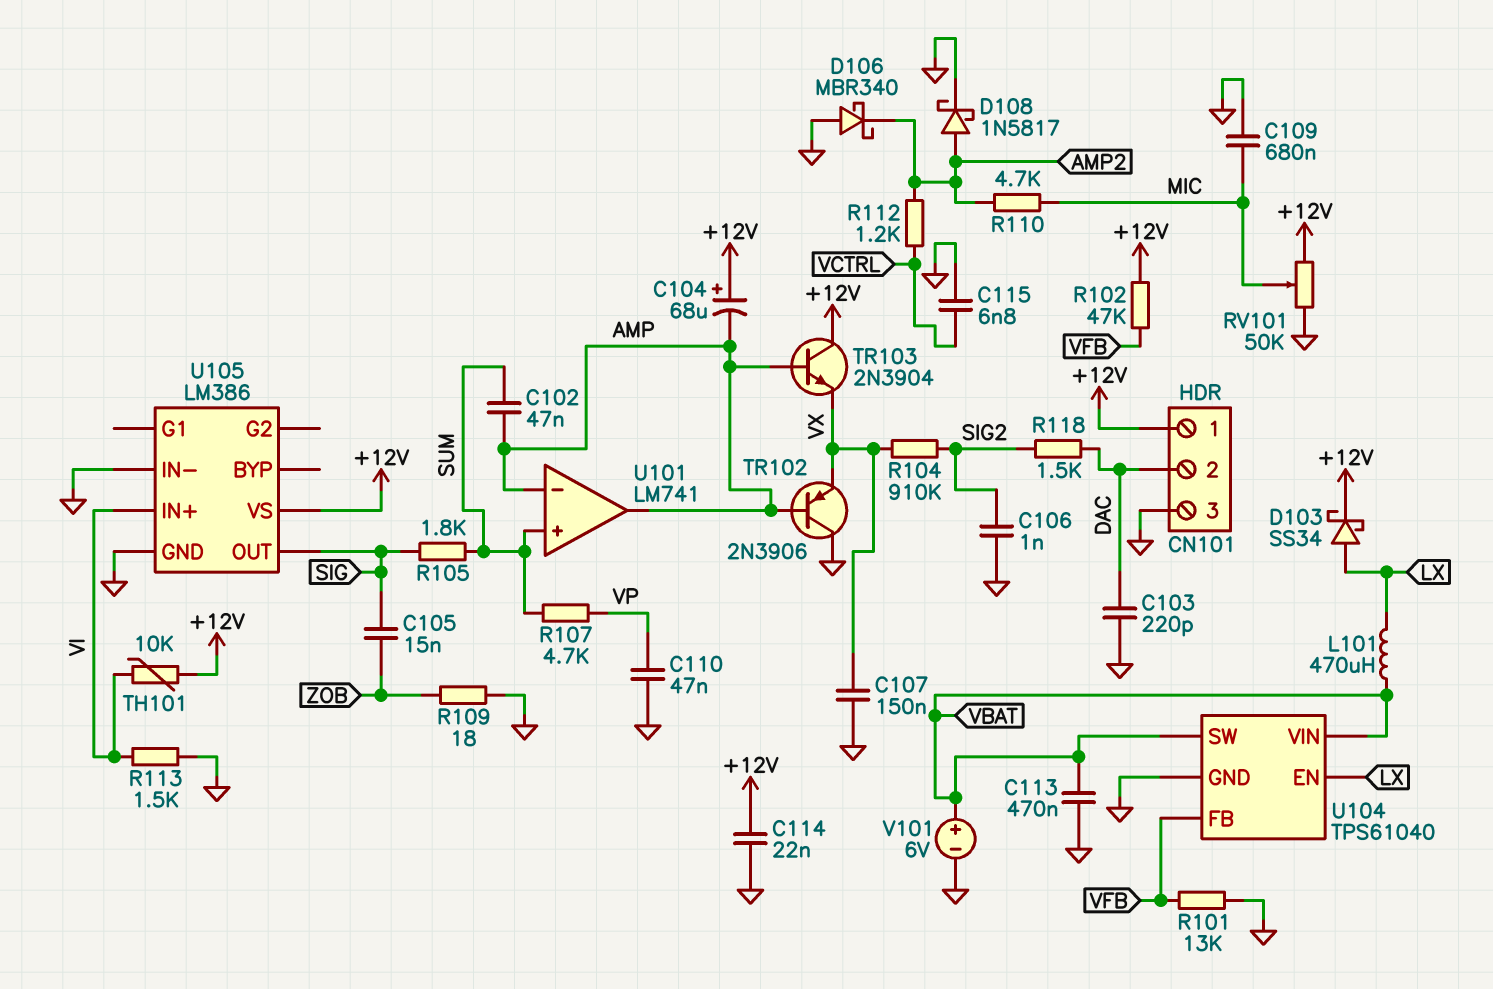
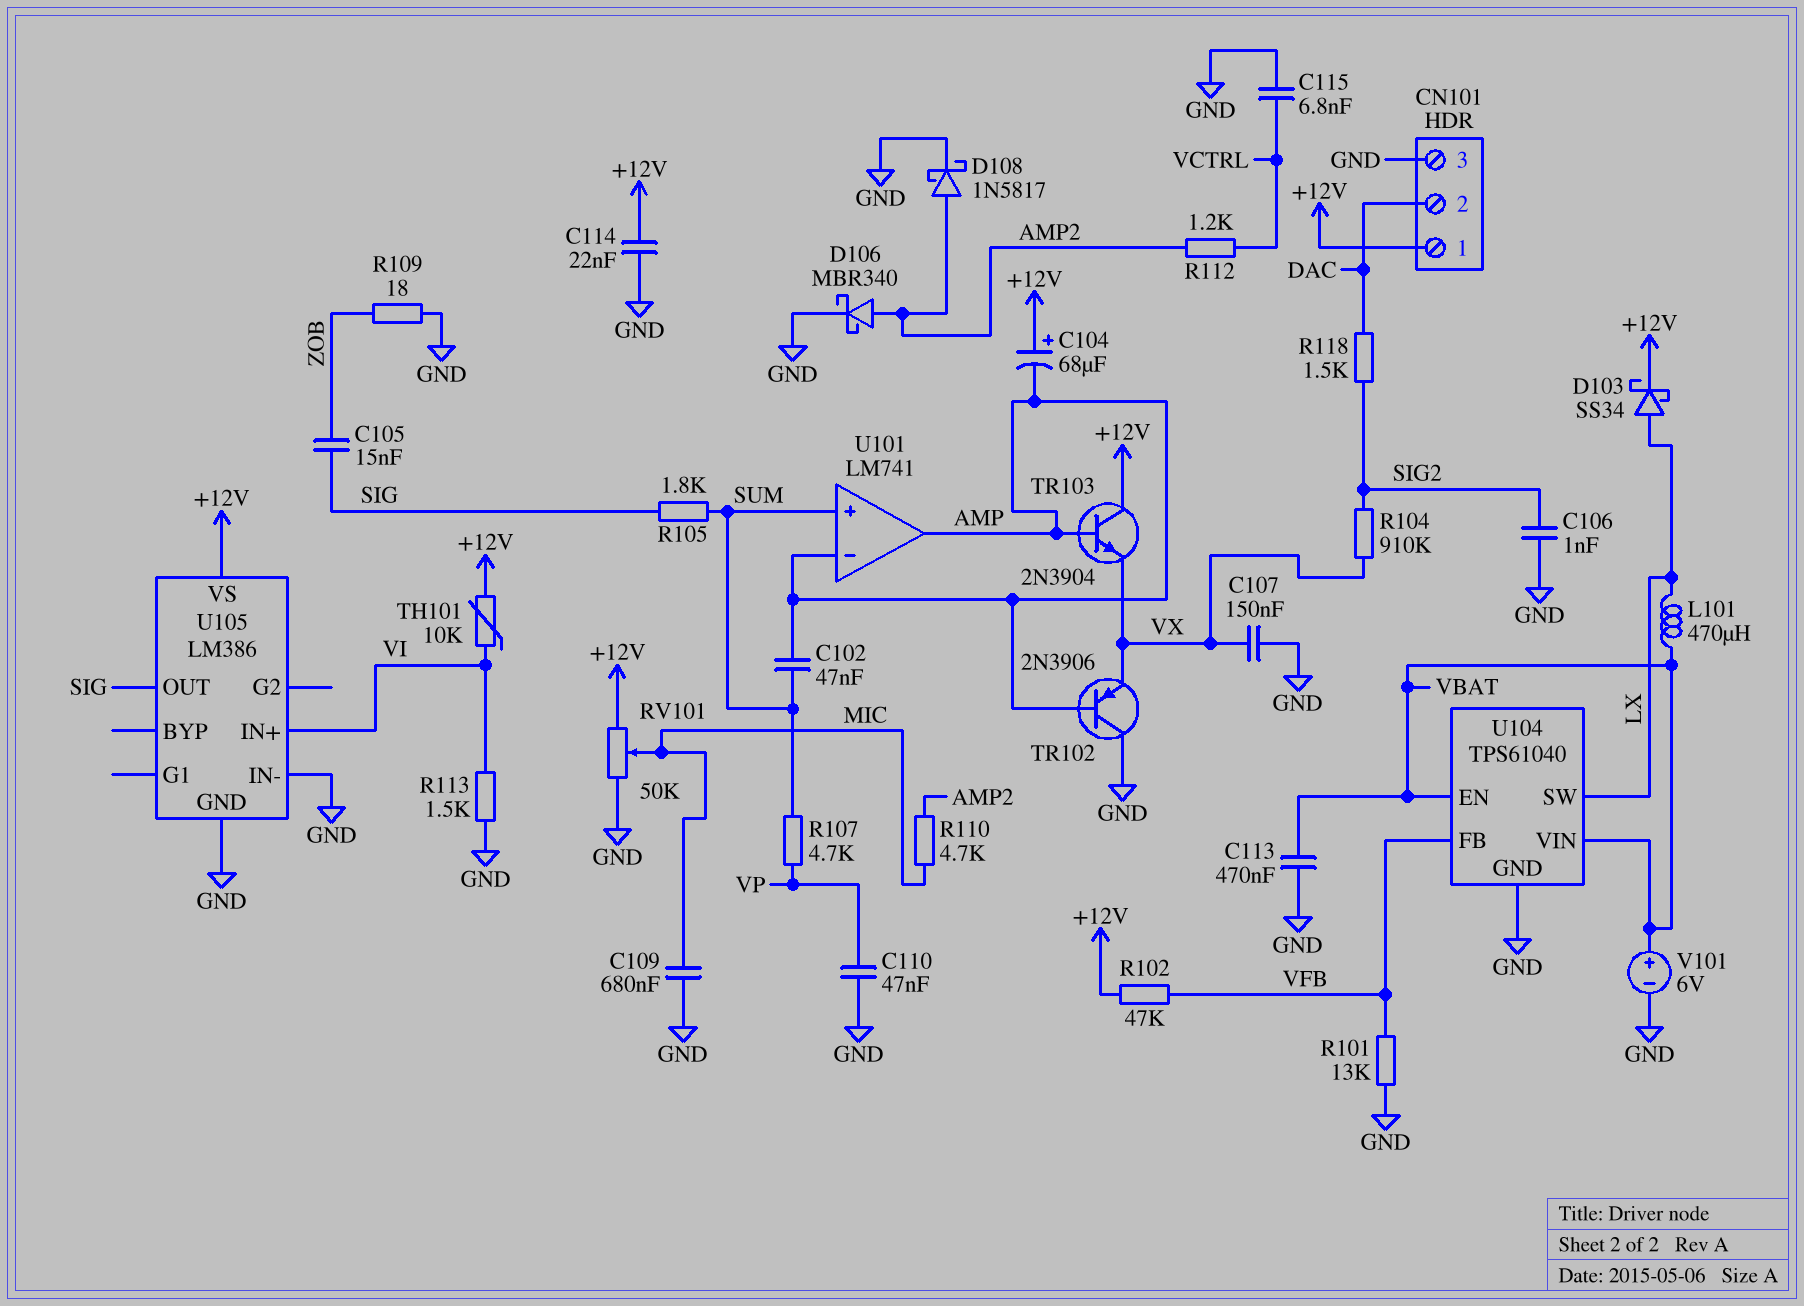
C103: 220pF (DAC, GND) -> none
D106: schottky MBR340 (A GND, K AMP2) -> schottky MBR340 (A AMP2, K GND)
U104 pin EN: LX -> VBAT
U104 pin SW: VBAT -> LX

